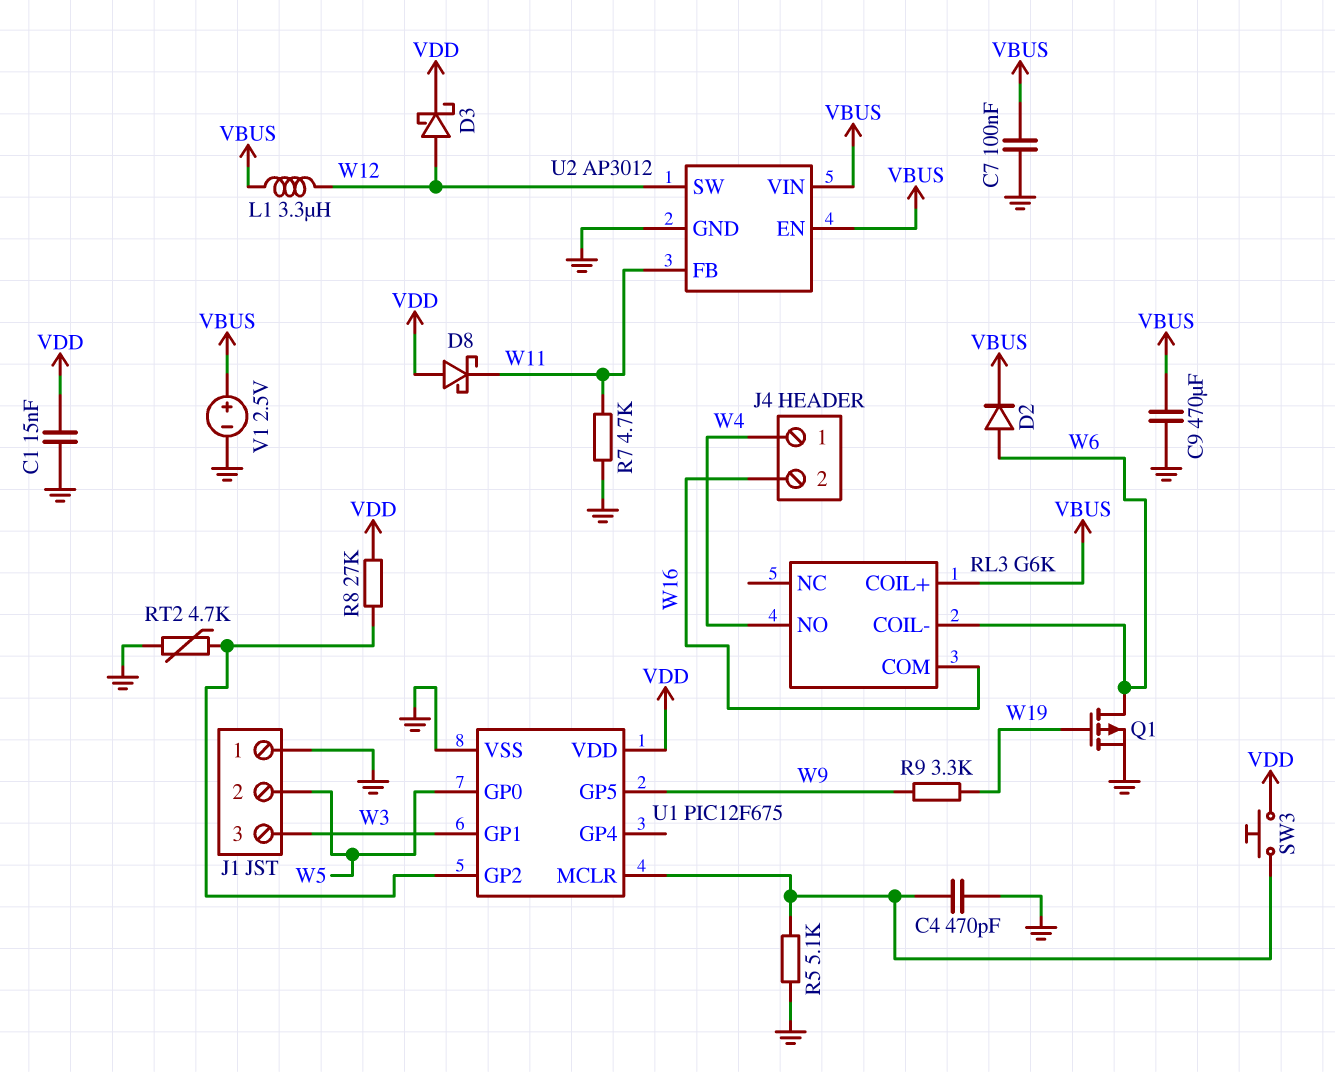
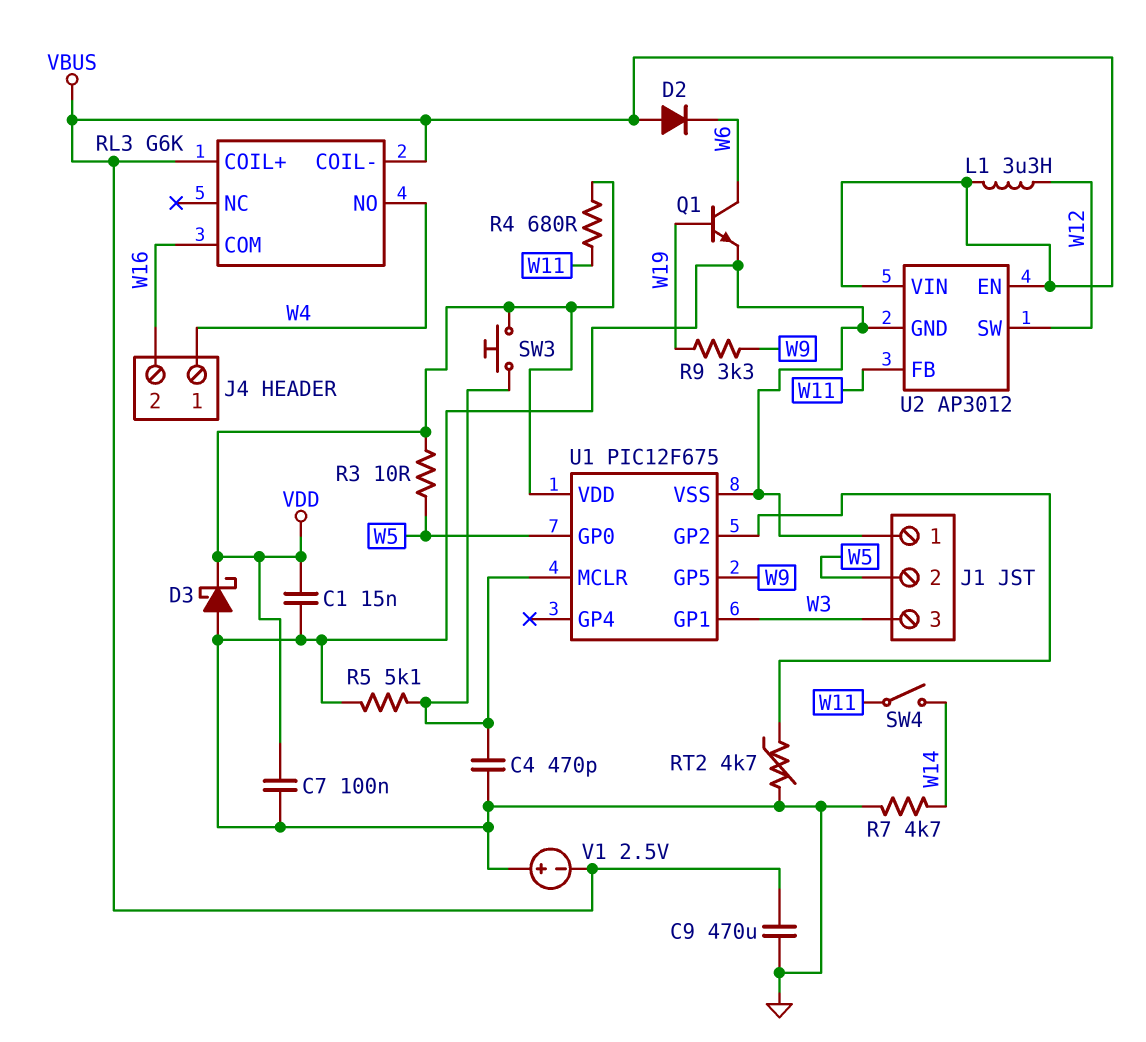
C7: 100nF (GND, VBUS) -> 100nF (GND, VDD)
D2: diode (A W6, K VBUS) -> diode (A VBUS, K W6)
D3: schottky (A W12, K VDD) -> schottky (A GND, K VDD)
D8: schottky (A VDD, K W11) -> none
Q1: PMOS (G W19, D W6, S GND) -> NPN (B W19, C W6, E GND)
R3: none -> 10 (VDD, W5)
R4: none -> 680 (VDD, W11)
R7: 4.7k (GND, W11) -> 4.7k (GND, W14)
R8: 27k (U1/GP2, VDD) -> none
RL3 pin COIL-: W6 -> VBUS
SW4: none -> switch (W11, W14)
V1: 2.5V (plus VBUS, minus GND) -> 2.5V (plus GND, minus VBUS)

